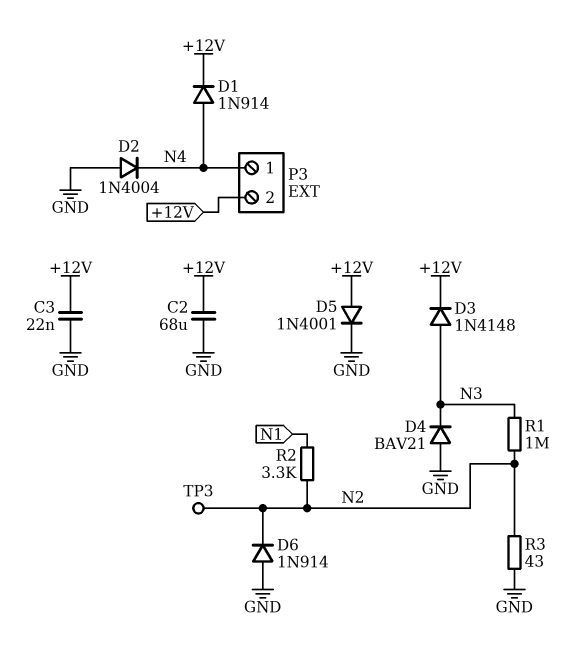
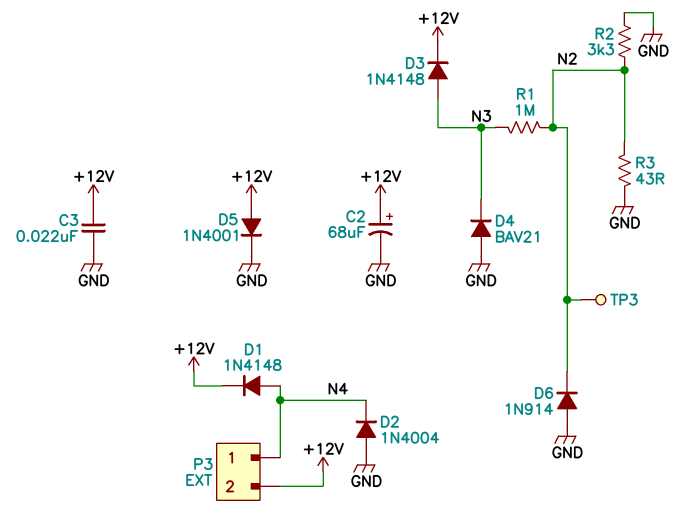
C2: 68uF (+12V, GND) -> 68uF (plus +12V, minus GND)
D1: diode 1N914 (A N4, K +12V) -> diode 1N4148 (A N4, K +12V)
R2: 3.3k (N1, N2) -> 3.3k (GND, N2)

